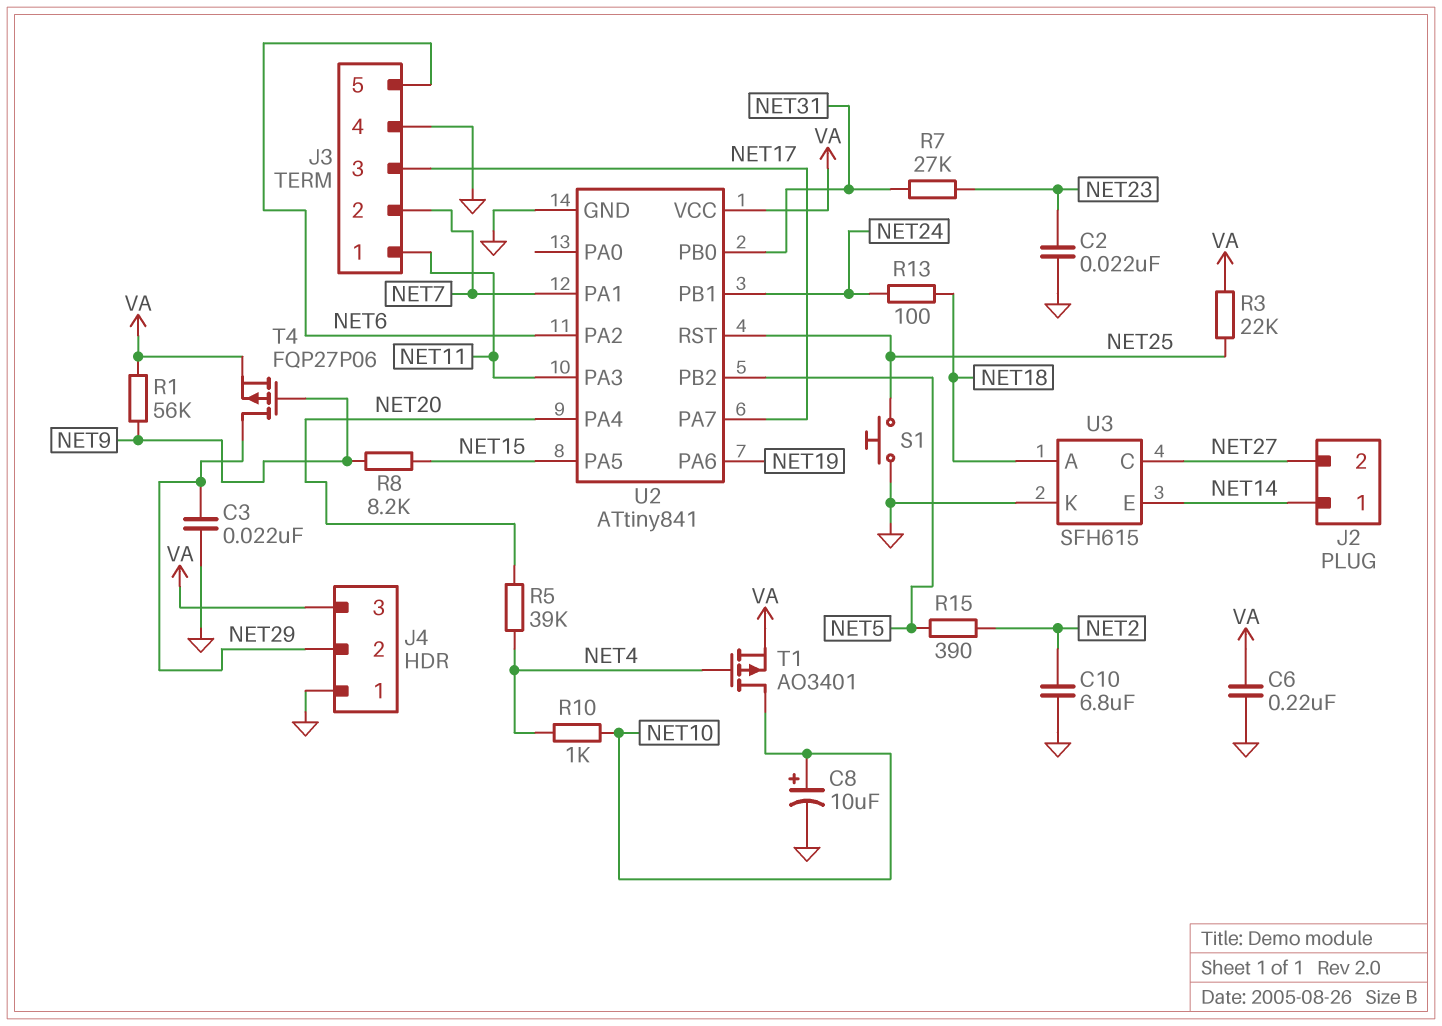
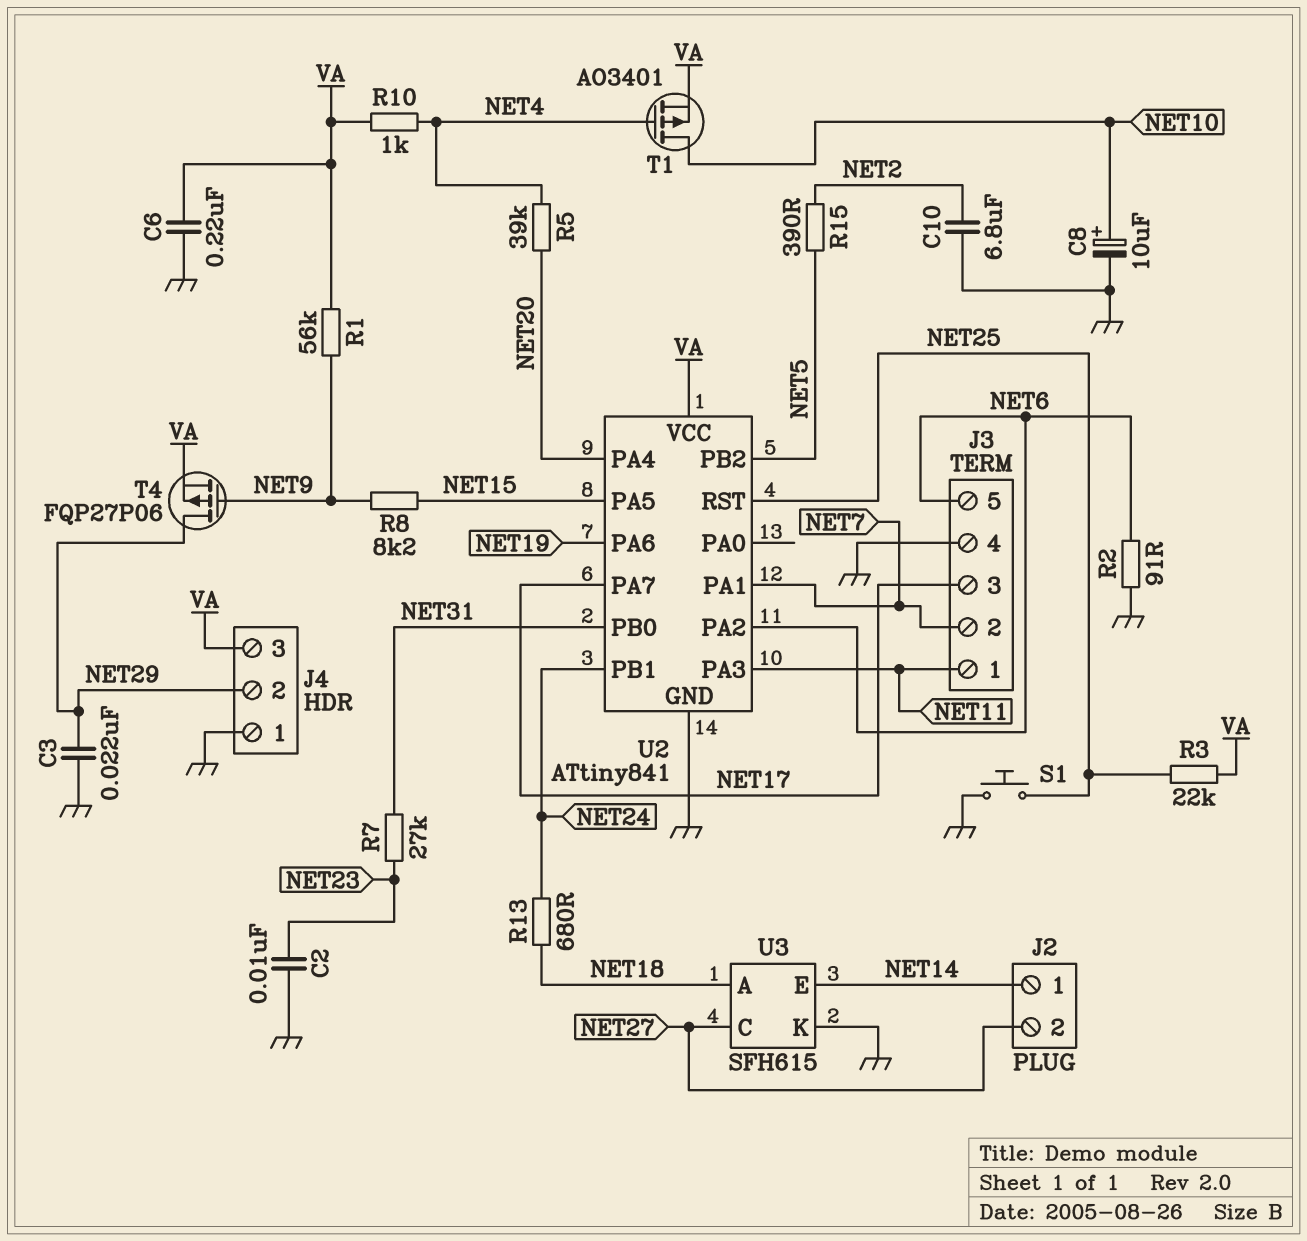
C2: 22nF (GND, NET23) -> 10nF (GND, NET23)
R2: none -> 91 (GND, NET6)
R10: 1k (NET4, NET10) -> 1k (NET4, VA)
R13: 100 (NET18, NET24) -> 680 (NET18, NET24)

